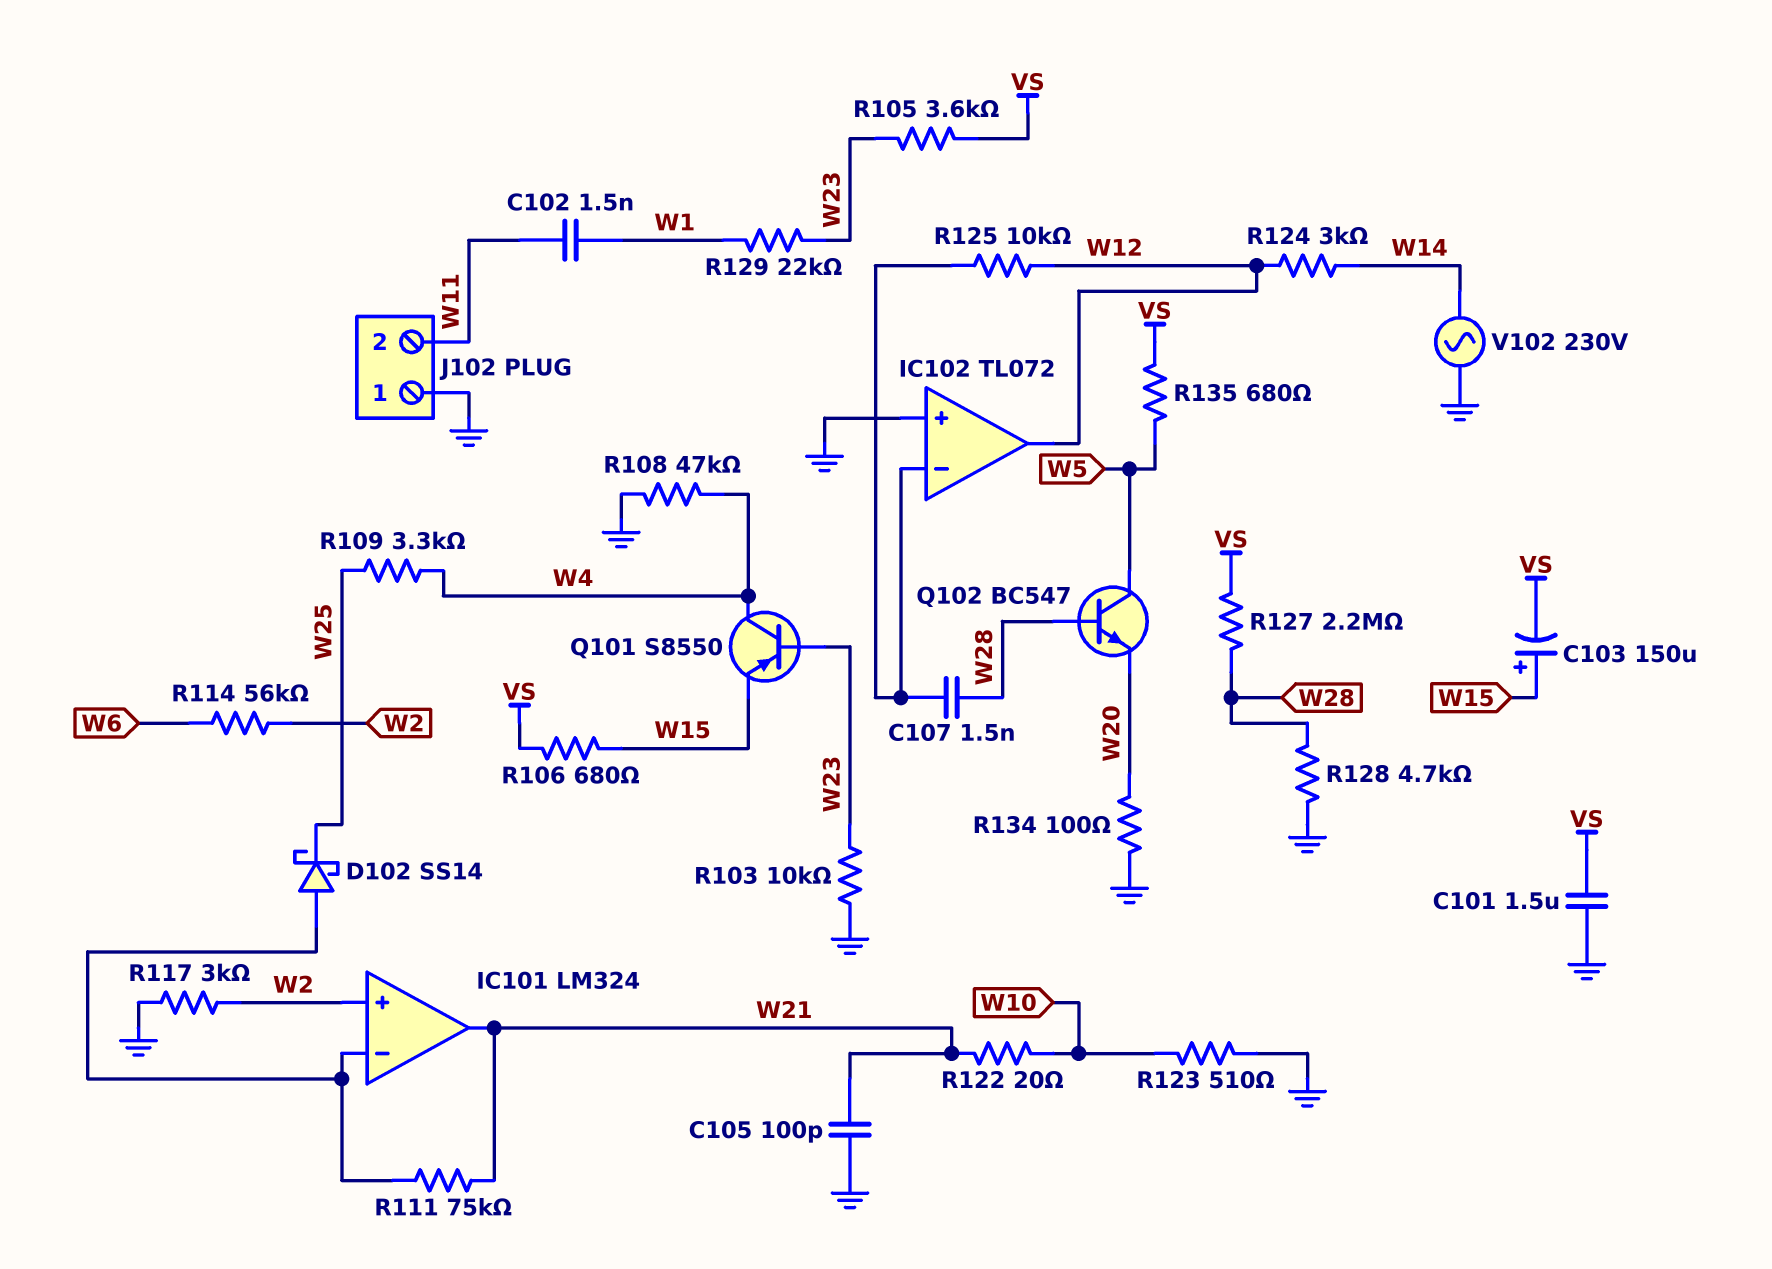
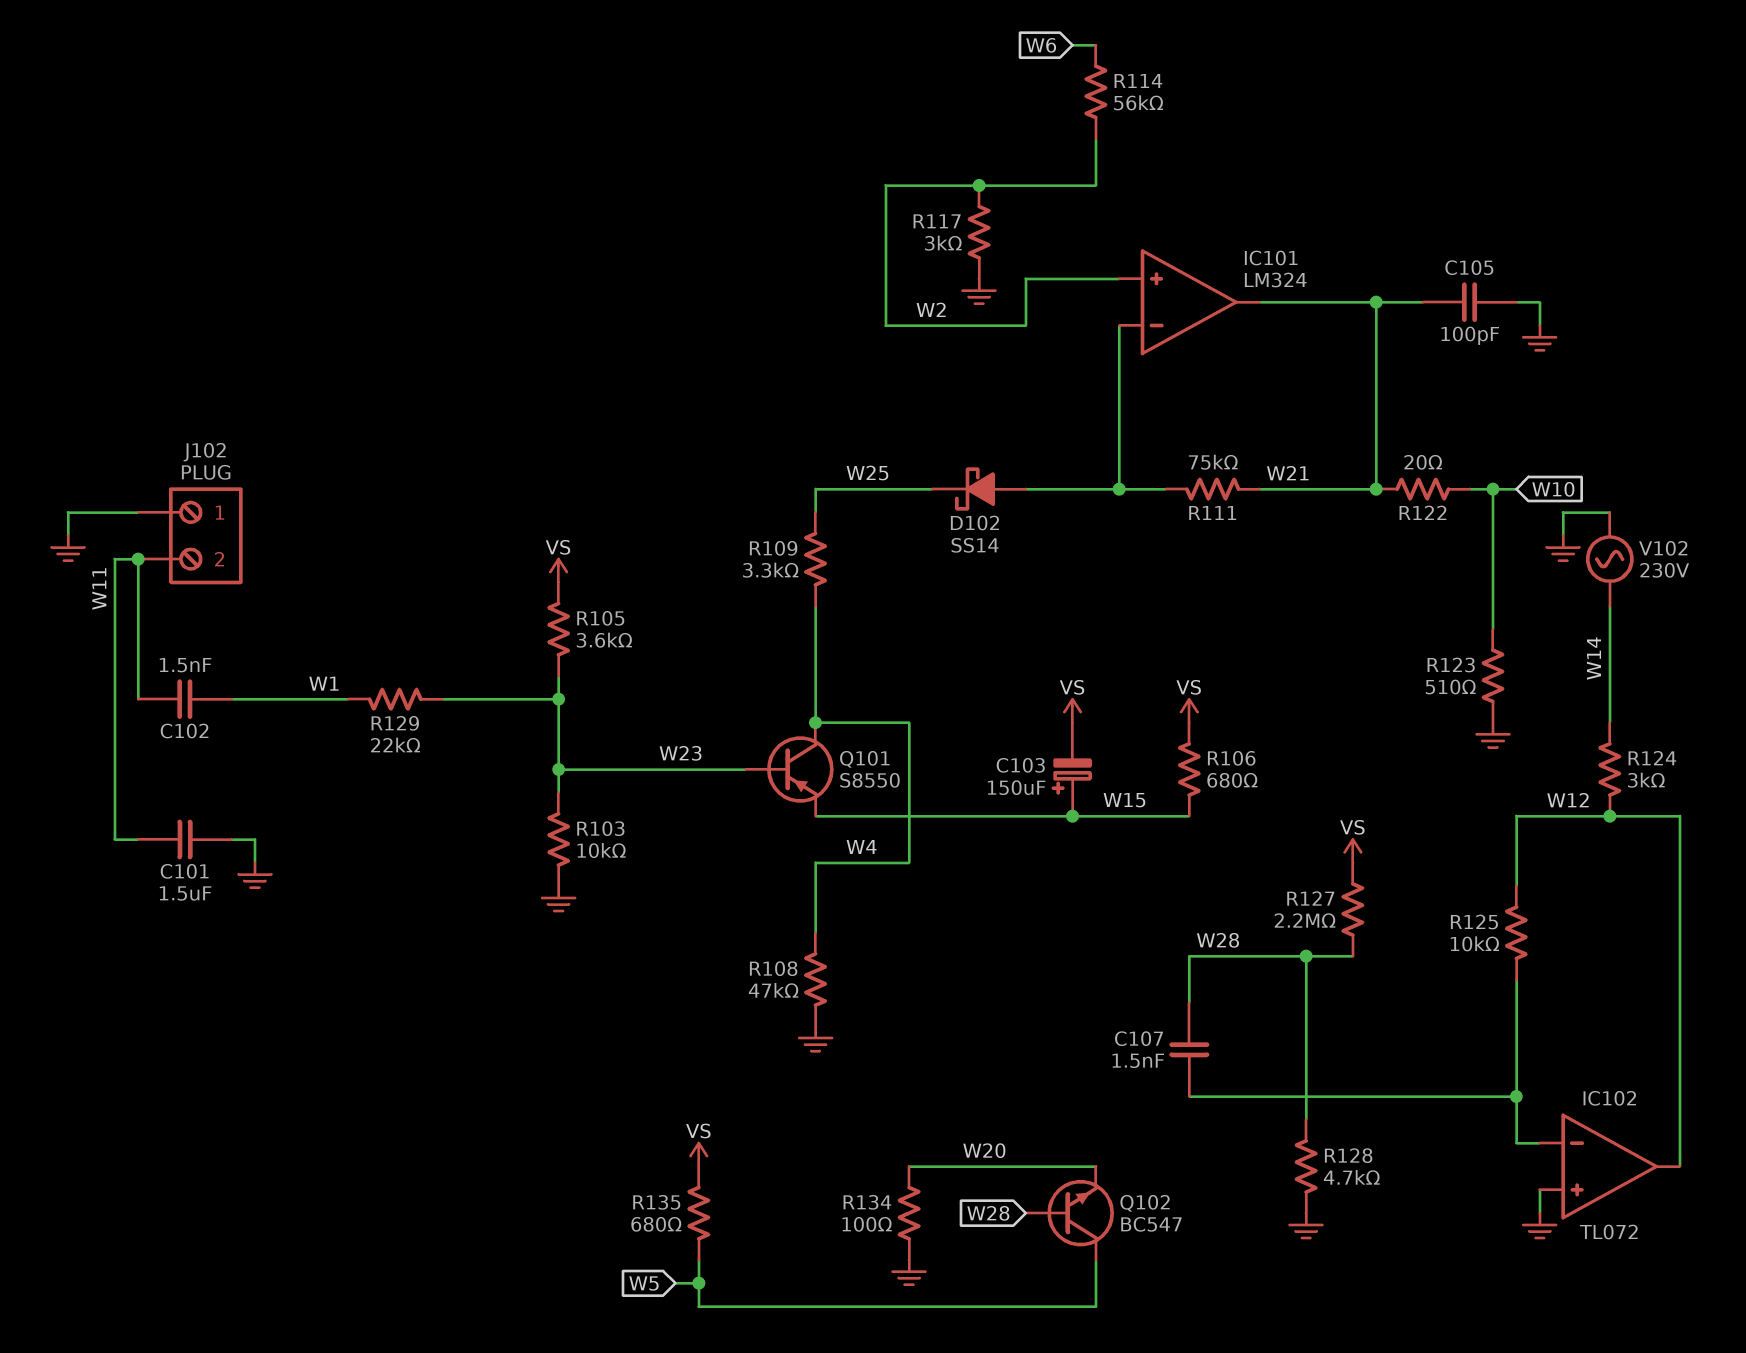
C101: 1.5uF (GND, VS) -> 1.5uF (GND, W11)

